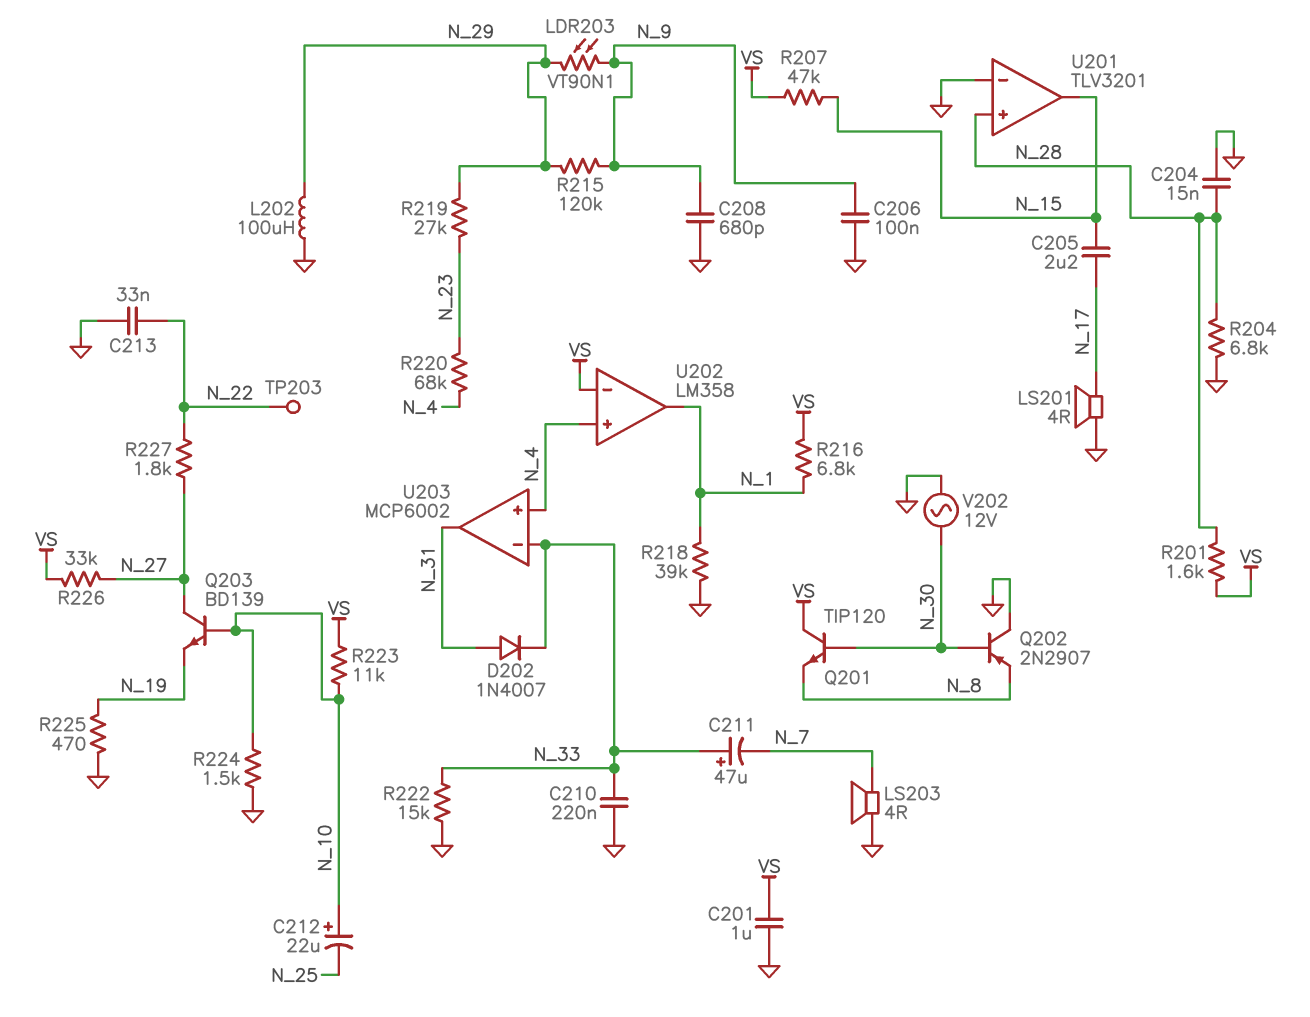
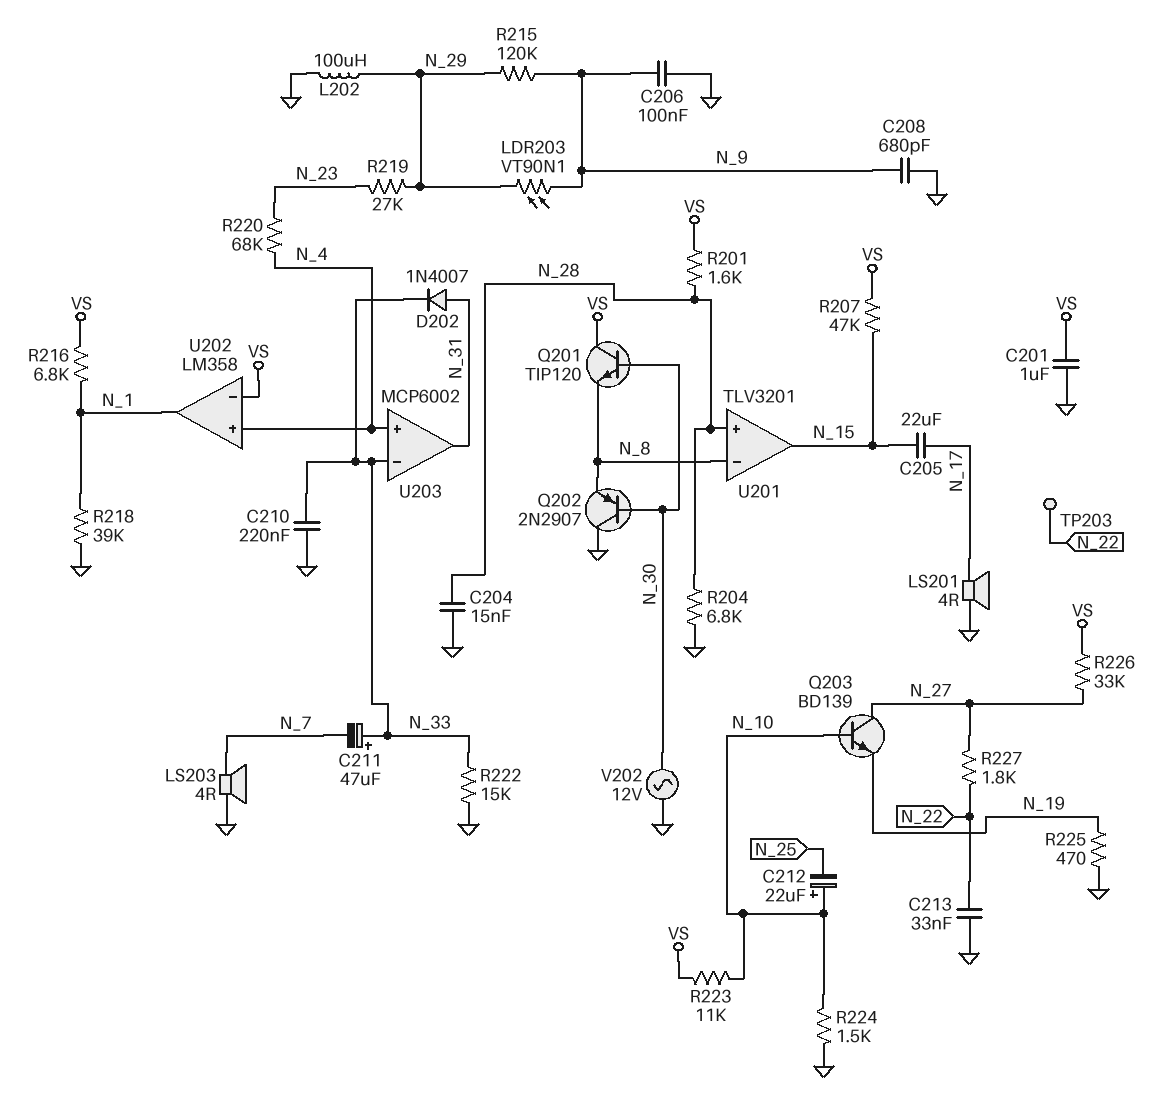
C205: 2.2uF (N_15, N_17) -> 22uF (N_15, N_17)
U201 pin in-: GND -> N_8

